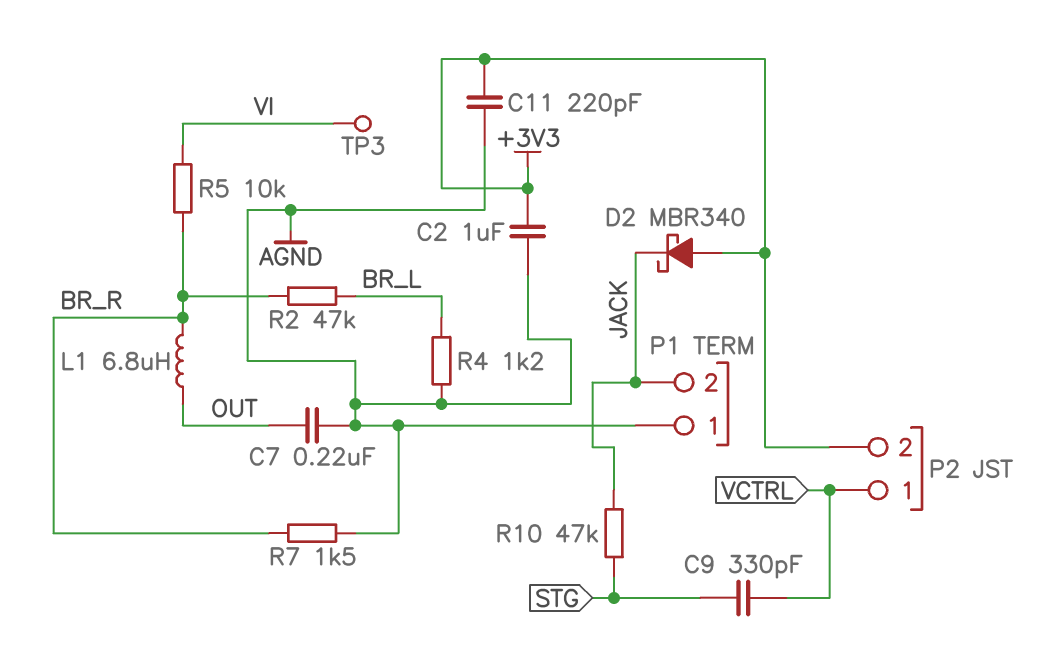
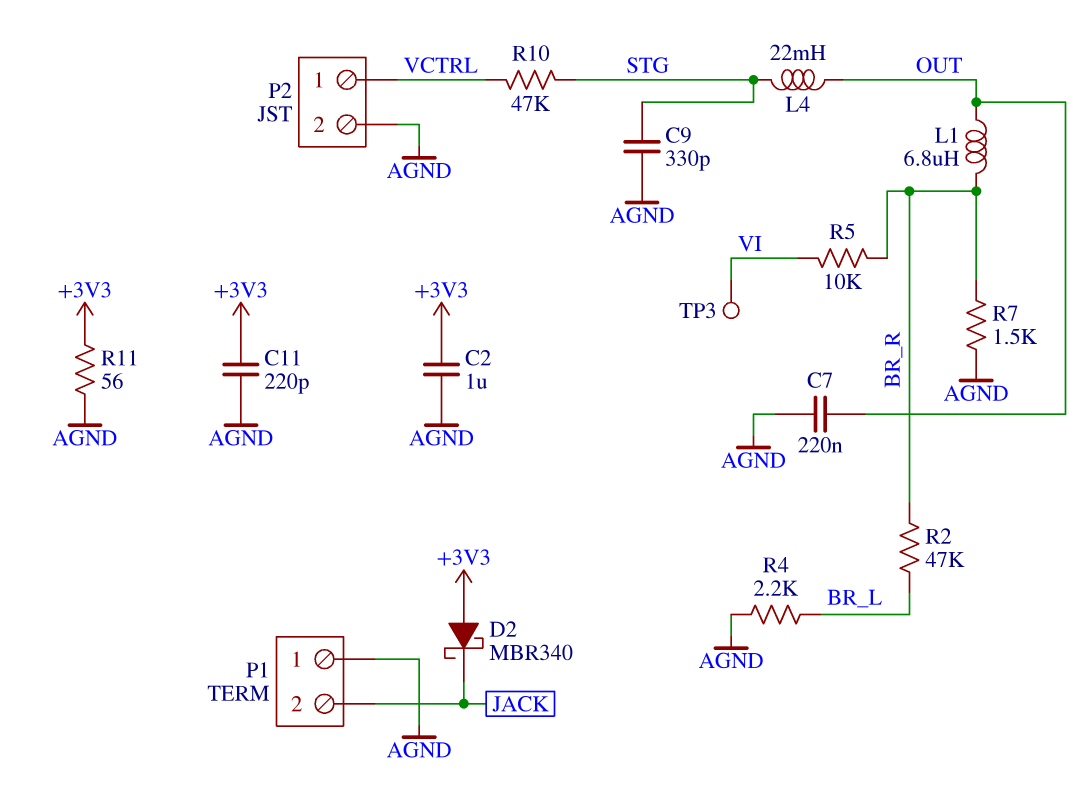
C9: 330pF (STG, VCTRL) -> 330pF (AGND, STG)
L4: none -> 22mH (OUT, STG)
P2 pin 2: +3V3 -> AGND
R4: 1.2k (AGND, BR_L) -> 2.2k (AGND, BR_L)
R10: 47k (JACK, STG) -> 47k (STG, VCTRL)
R11: none -> 56 (+3V3, AGND)

